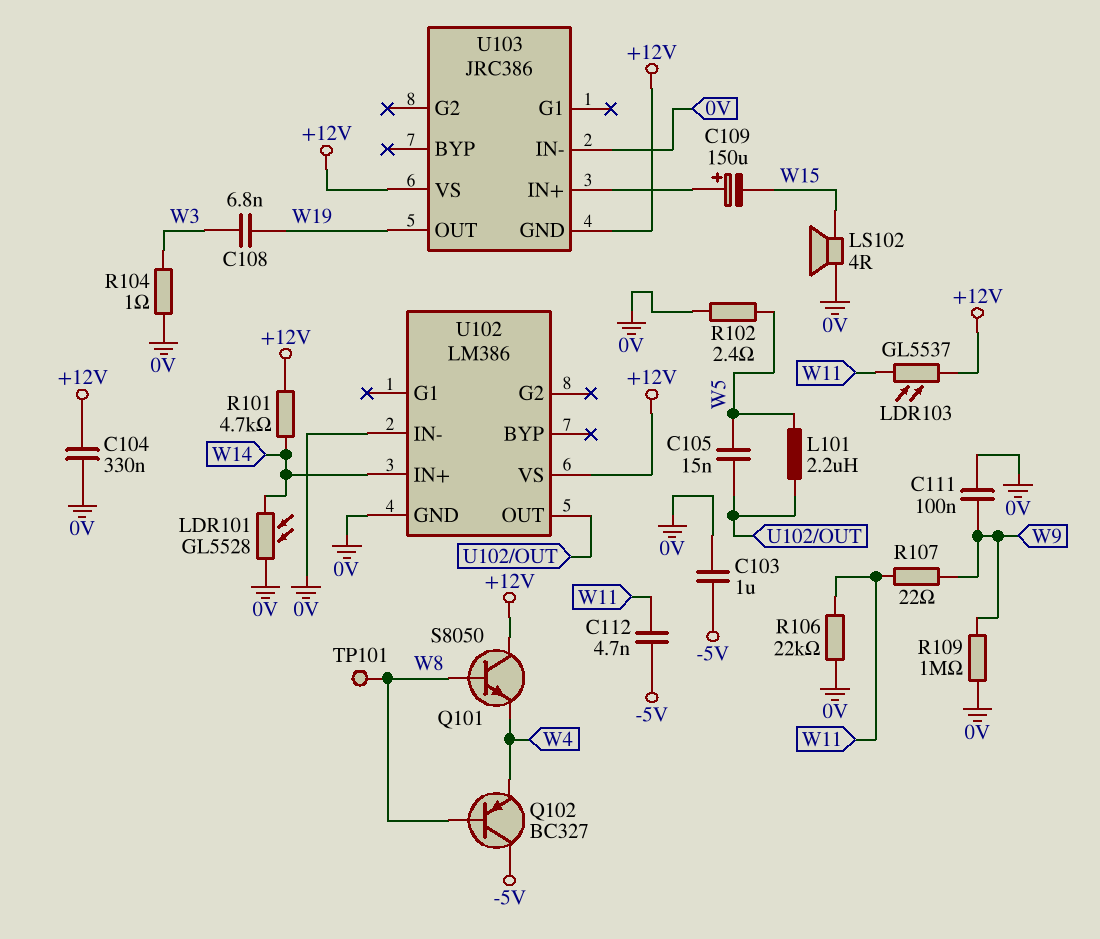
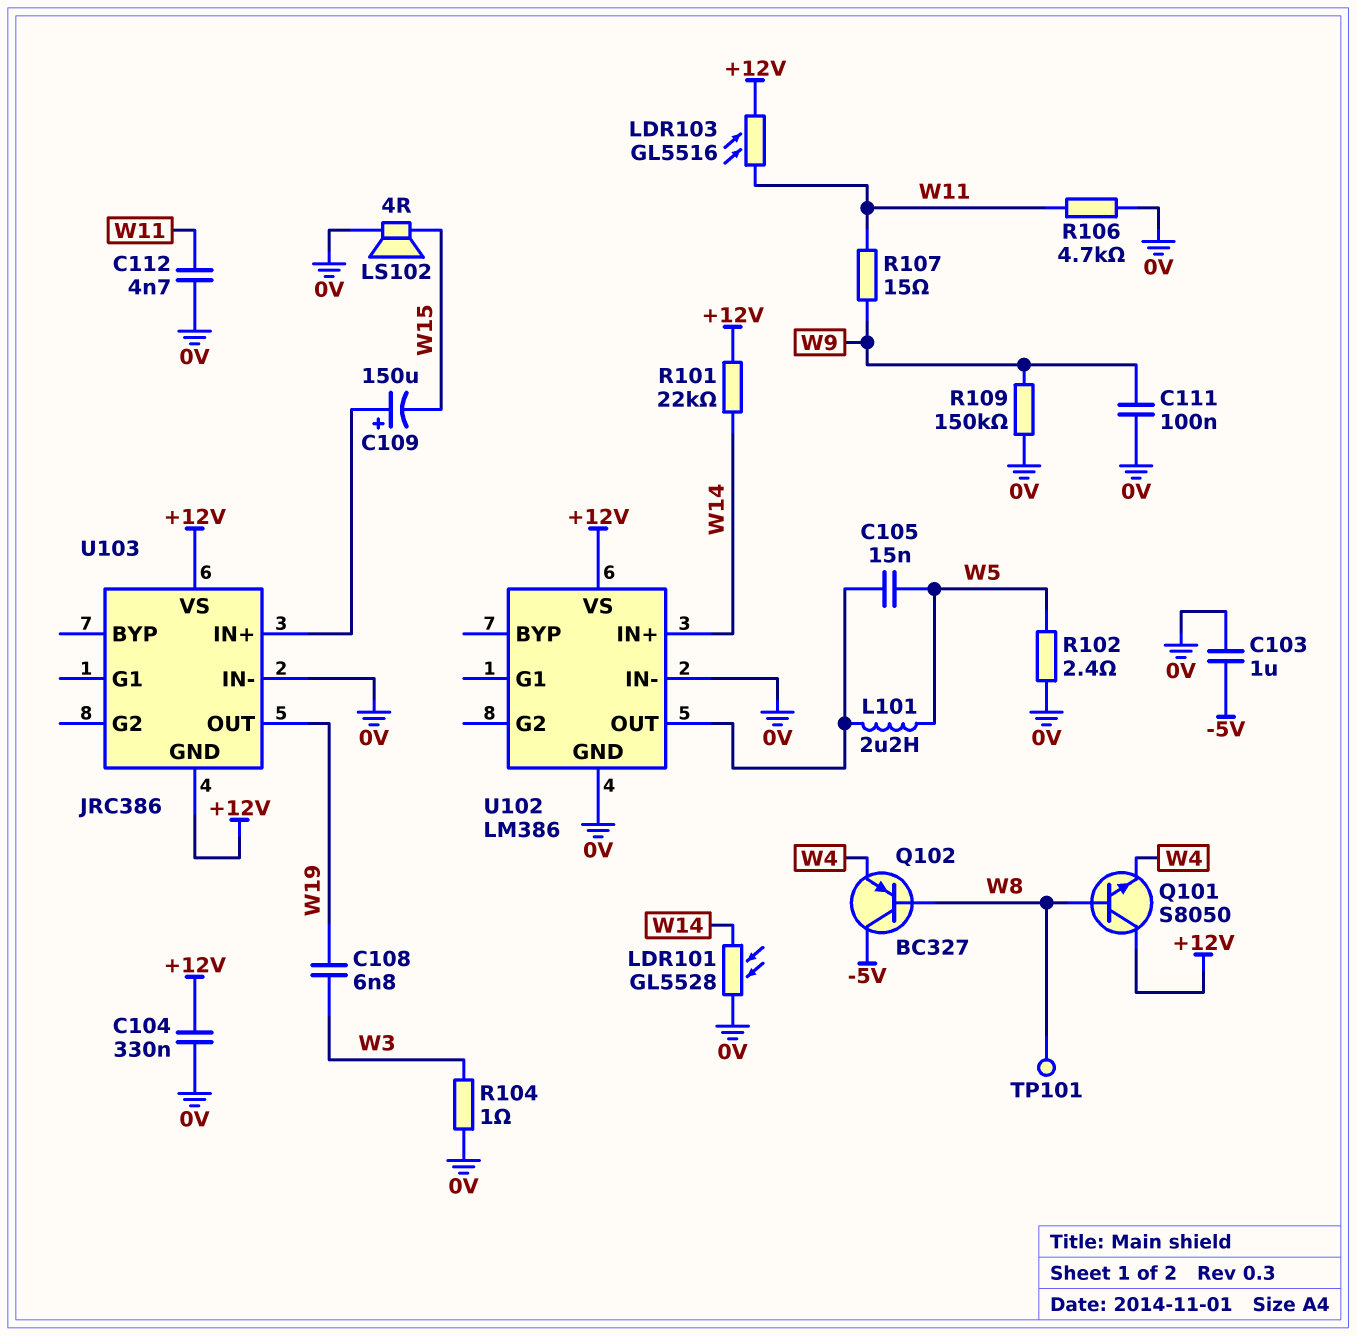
C112: 4.7nF (-5V, W11) -> 4.7nF (0V, W11)
LDR103: GL5537 (+12V, W11) -> GL5516 (+12V, W11)
R101: 4.7k (+12V, W14) -> 22k (+12V, W14)
R106: 22k (0V, W11) -> 4.7k (0V, W11)
R107: 22 (W9, W11) -> 15 (W9, W11)
R109: 1M (0V, W9) -> 150k (0V, W9)

